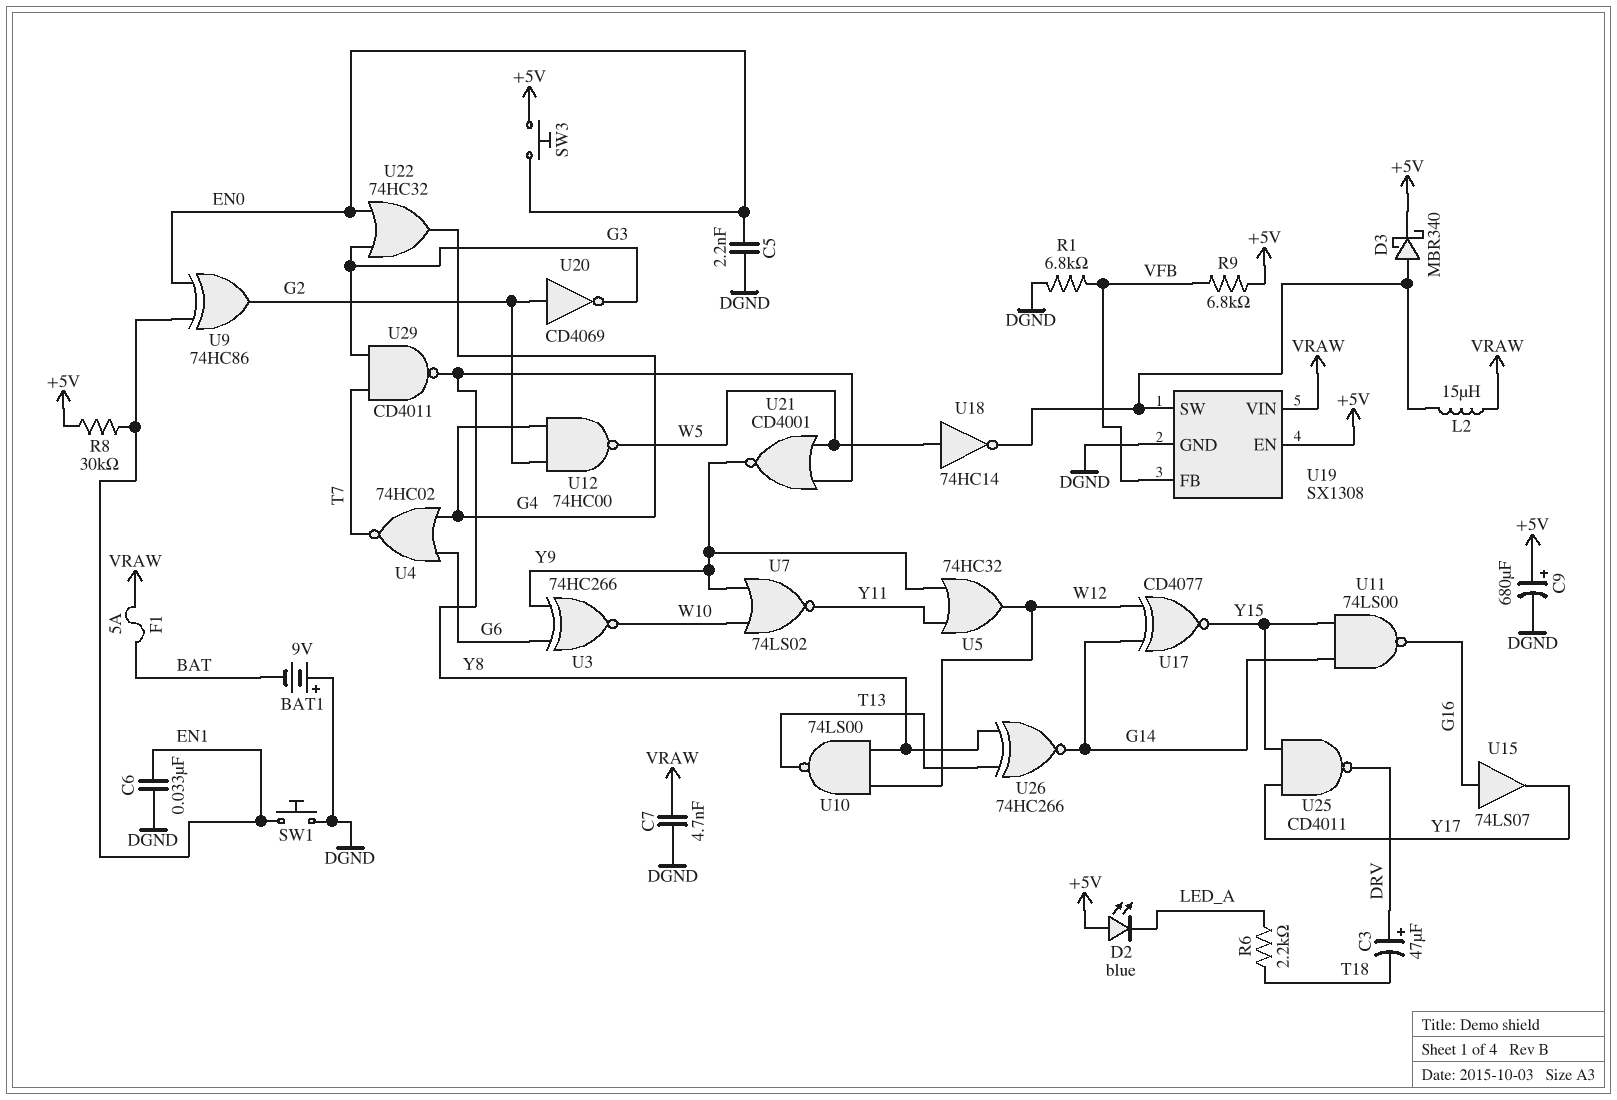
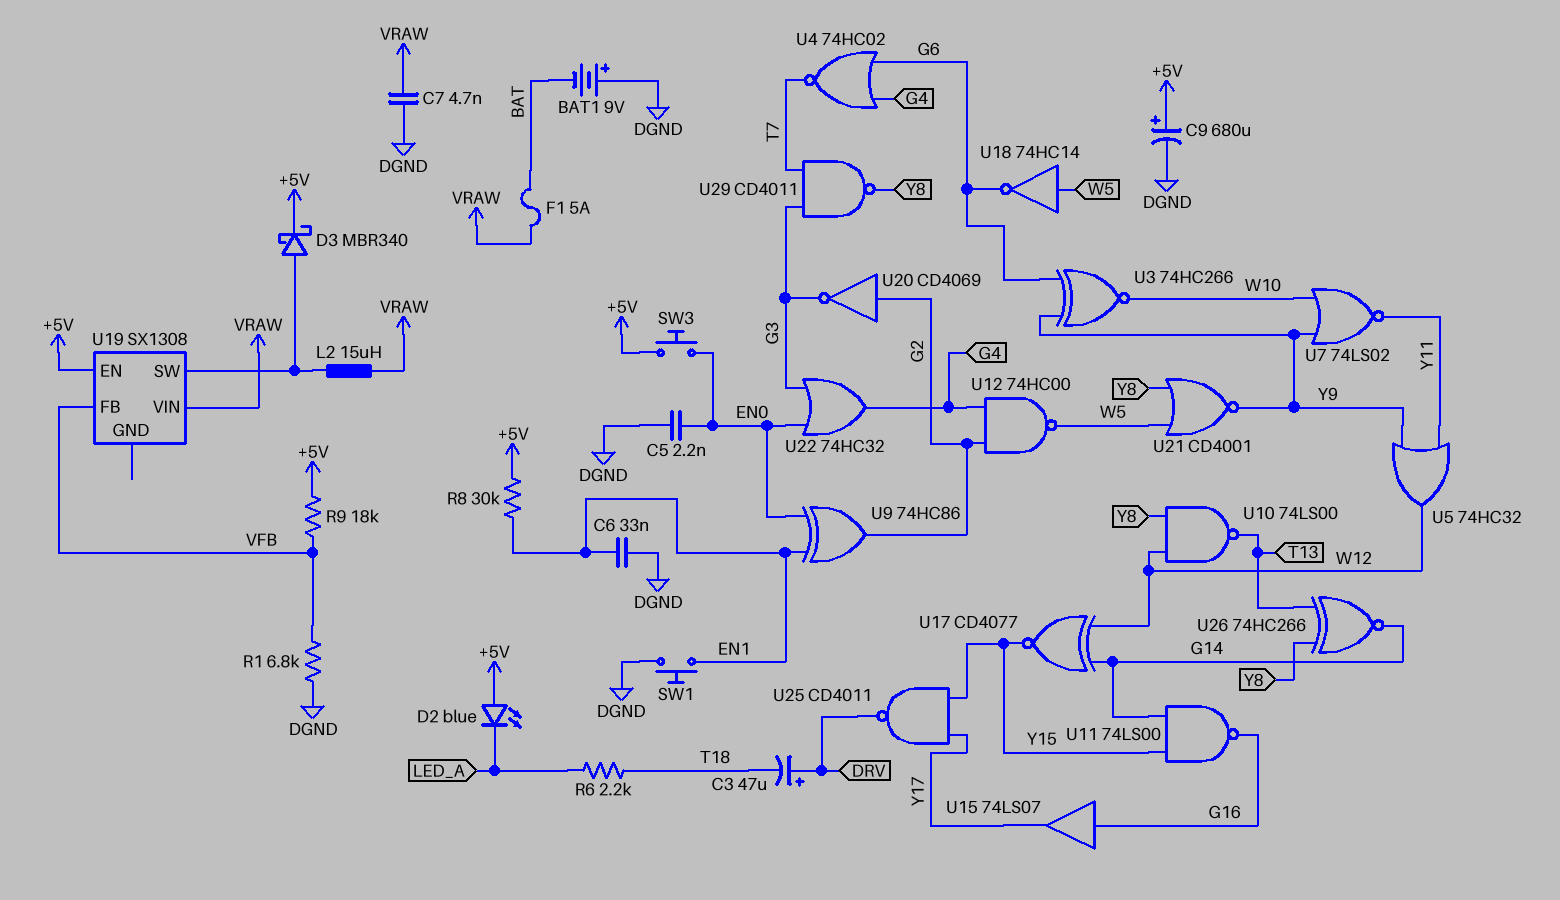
R9: 6.8k (+5V, VFB) -> 18k (+5V, VFB)
U18: NOT 74HC14 (in W5, out U19/SW) -> NOT 74HC14 (in W5, out G6)
U19 pin GND: DGND -> none

